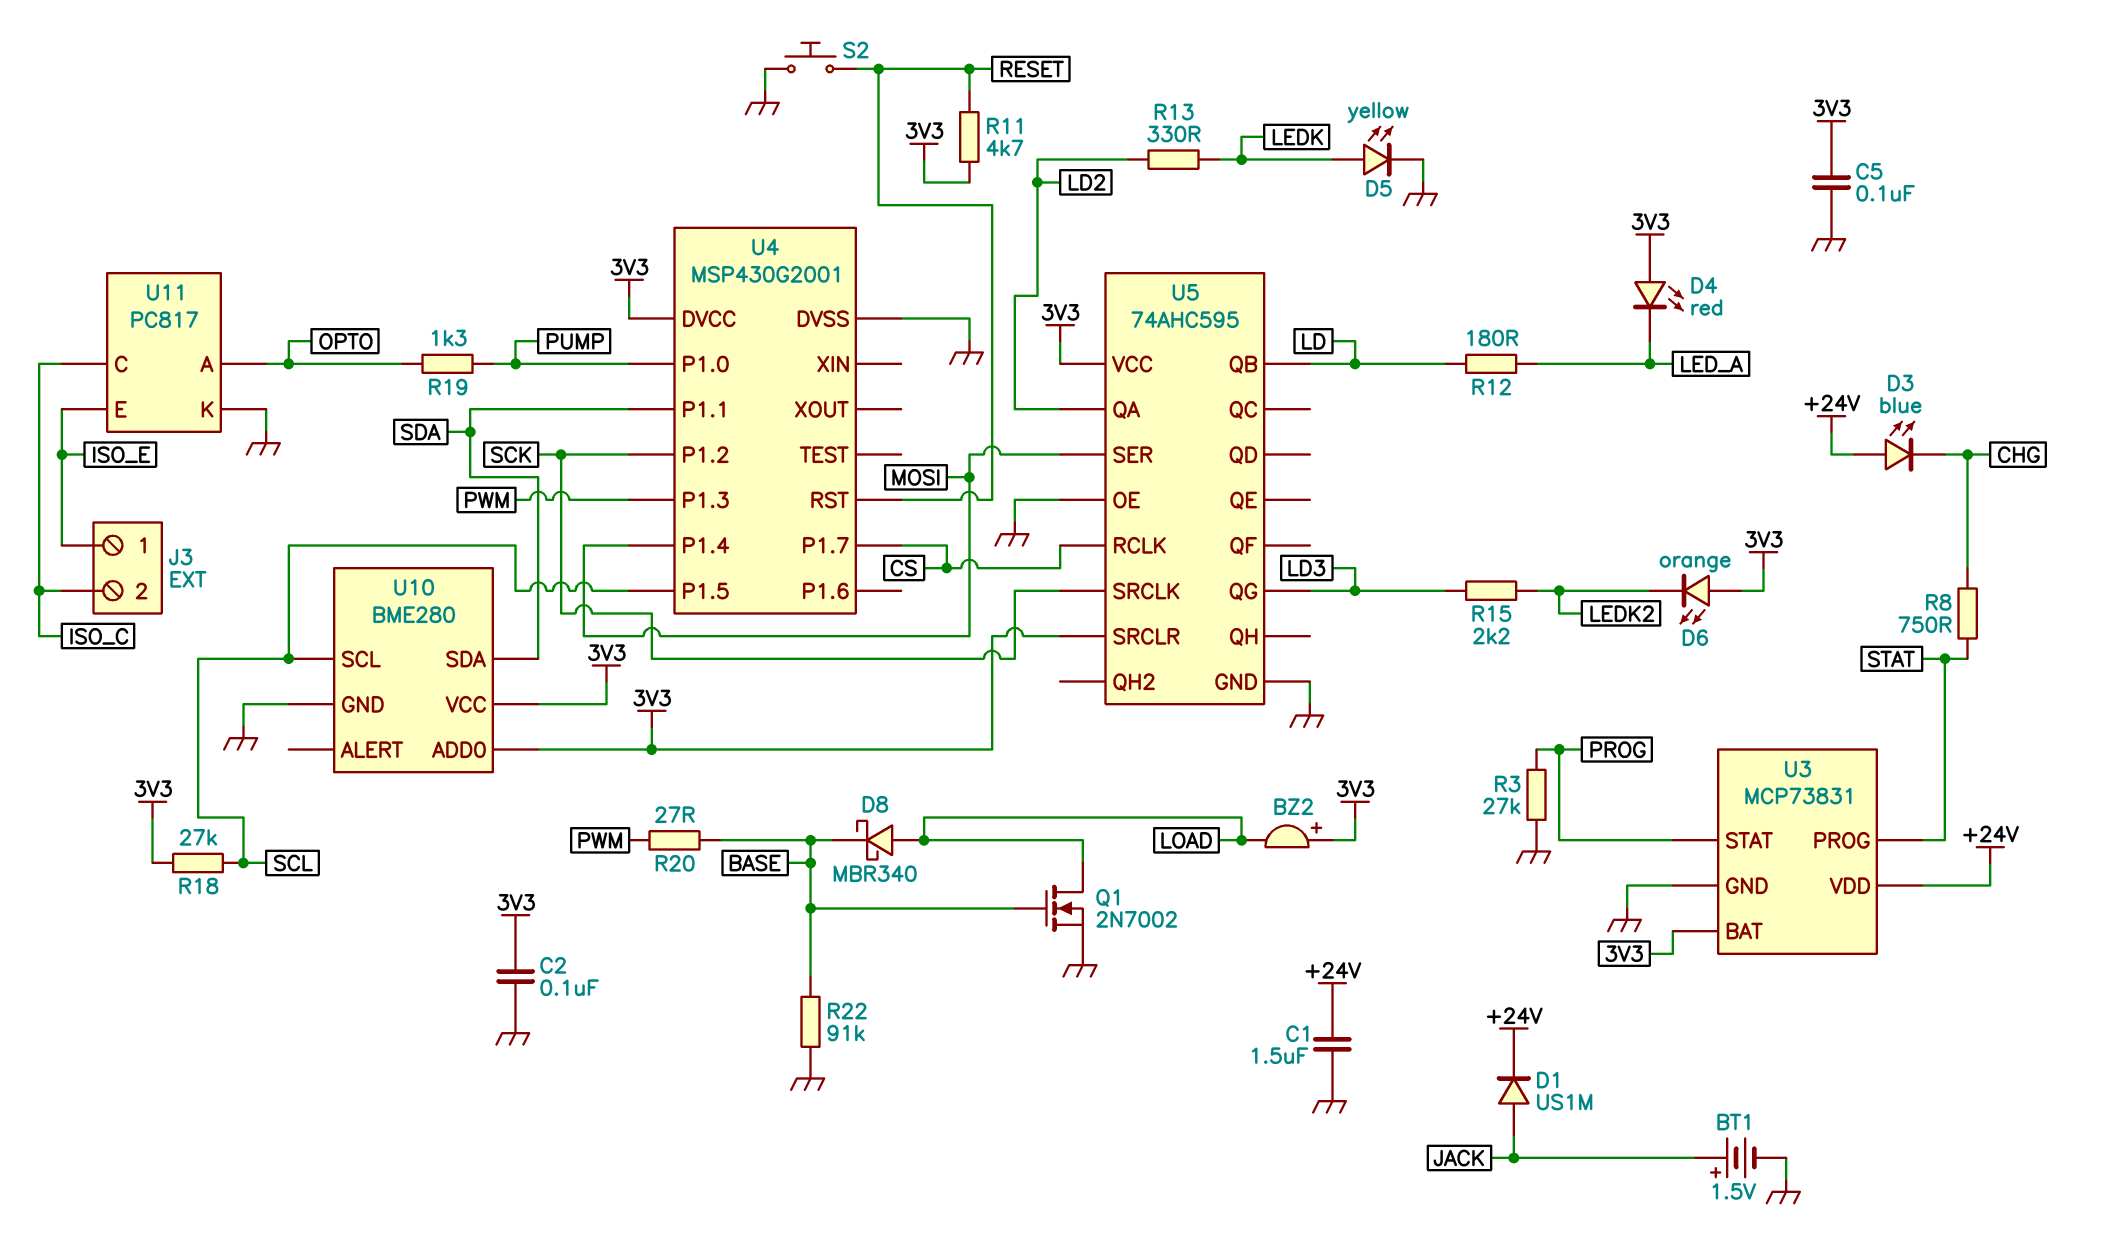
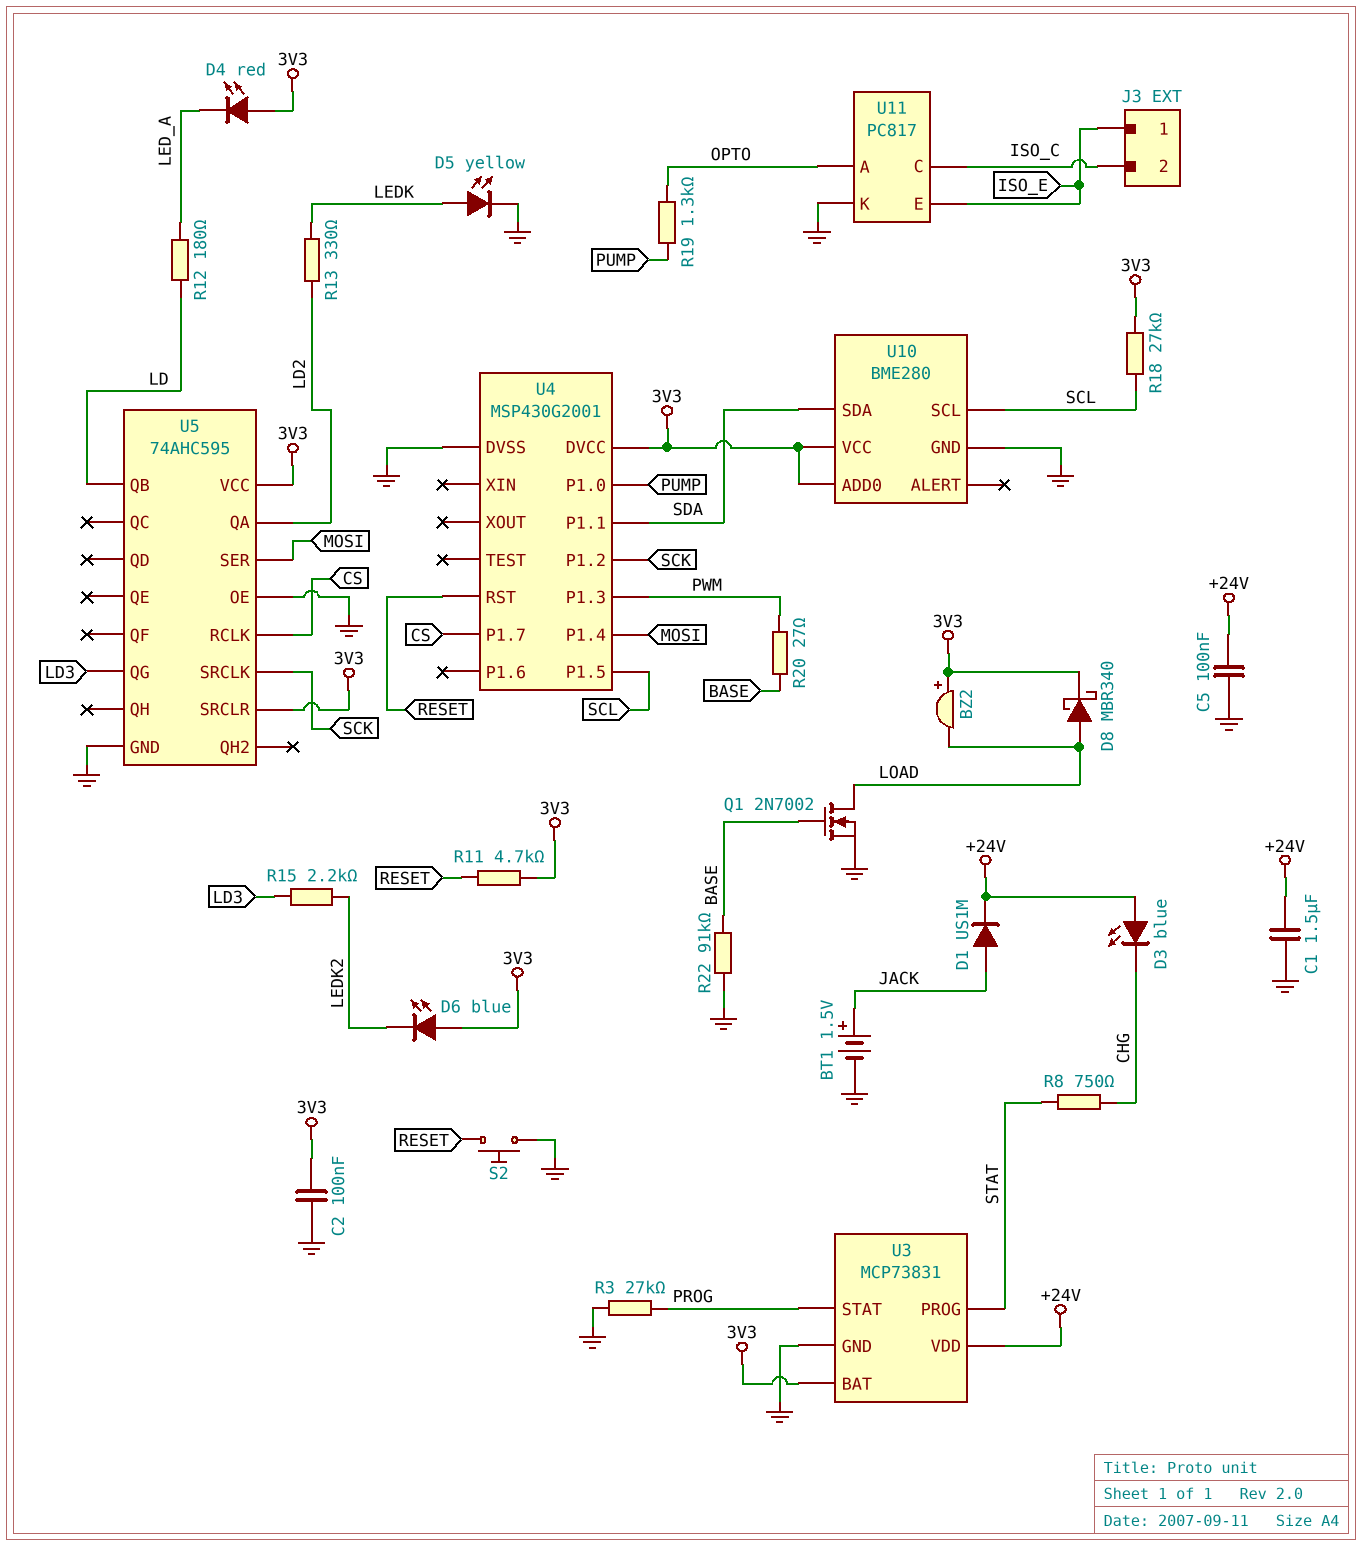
C5: 100nF (3V3, GND) -> 100nF (+24V, GND)
D6: LED orange (A 3V3, K LEDK2) -> LED blue (A 3V3, K LEDK2)
D8: schottky MBR340 (A LOAD, K BASE) -> schottky MBR340 (A LOAD, K 3V3)

